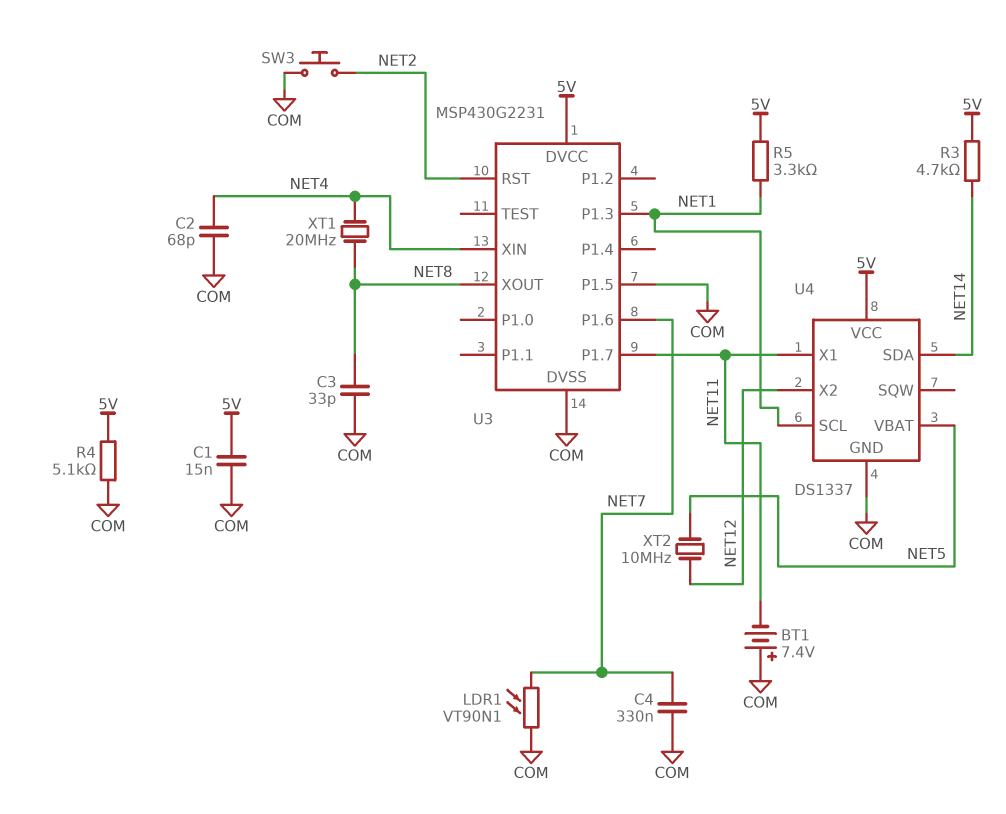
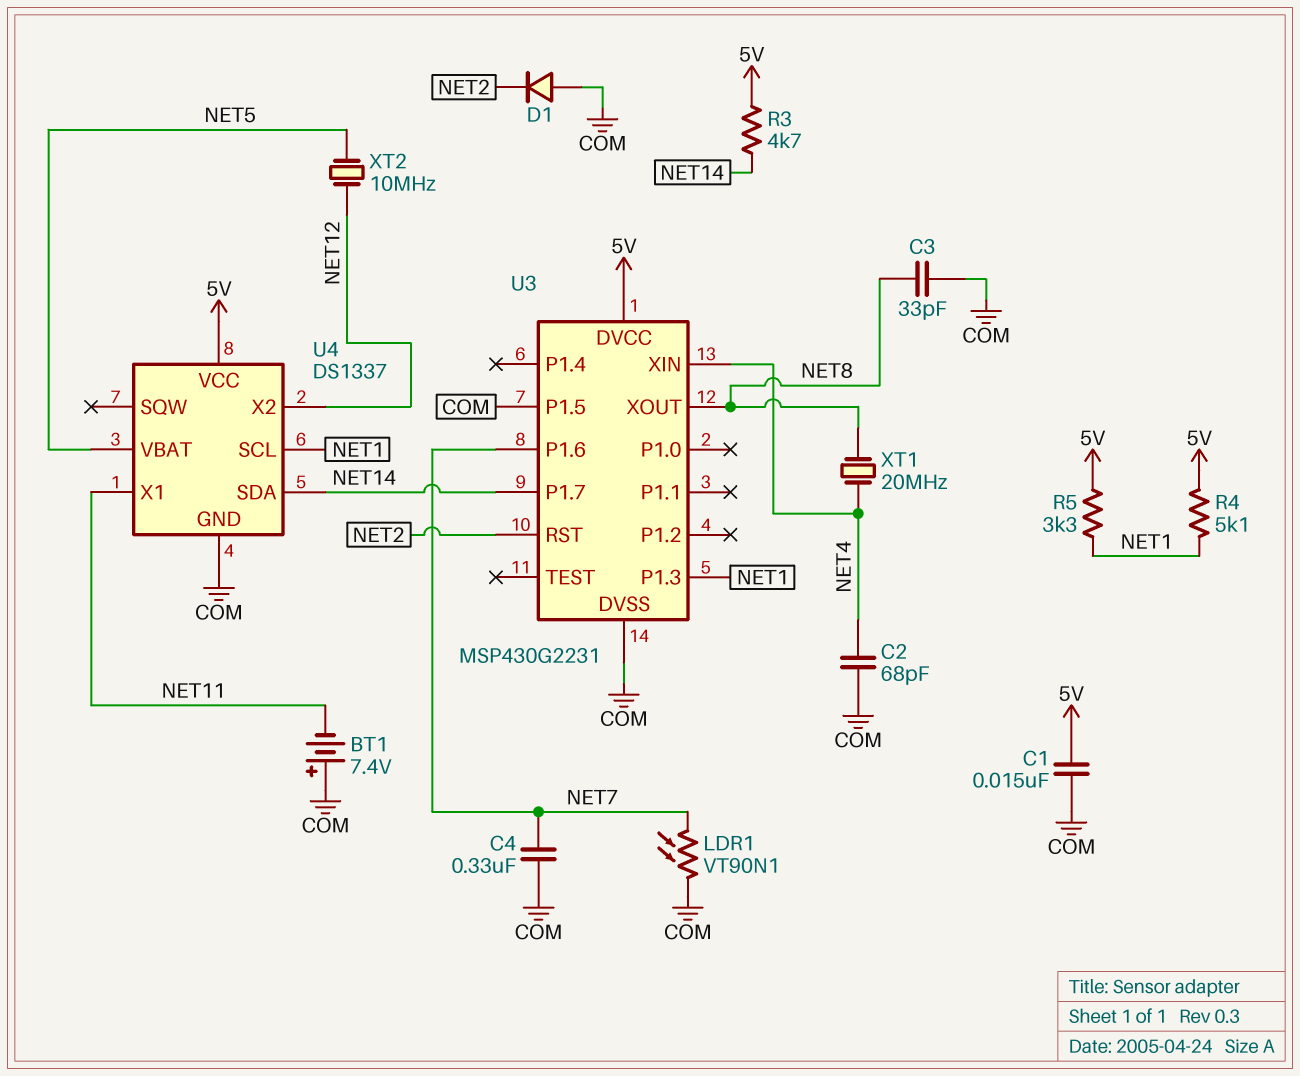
D1: none -> diode (A COM, K NET2)
R4: 5.1k (5V, COM) -> 5.1k (5V, NET1)
SW3: button (COM, NET2) -> none
U3 pin P1.7: NET11 -> NET14

